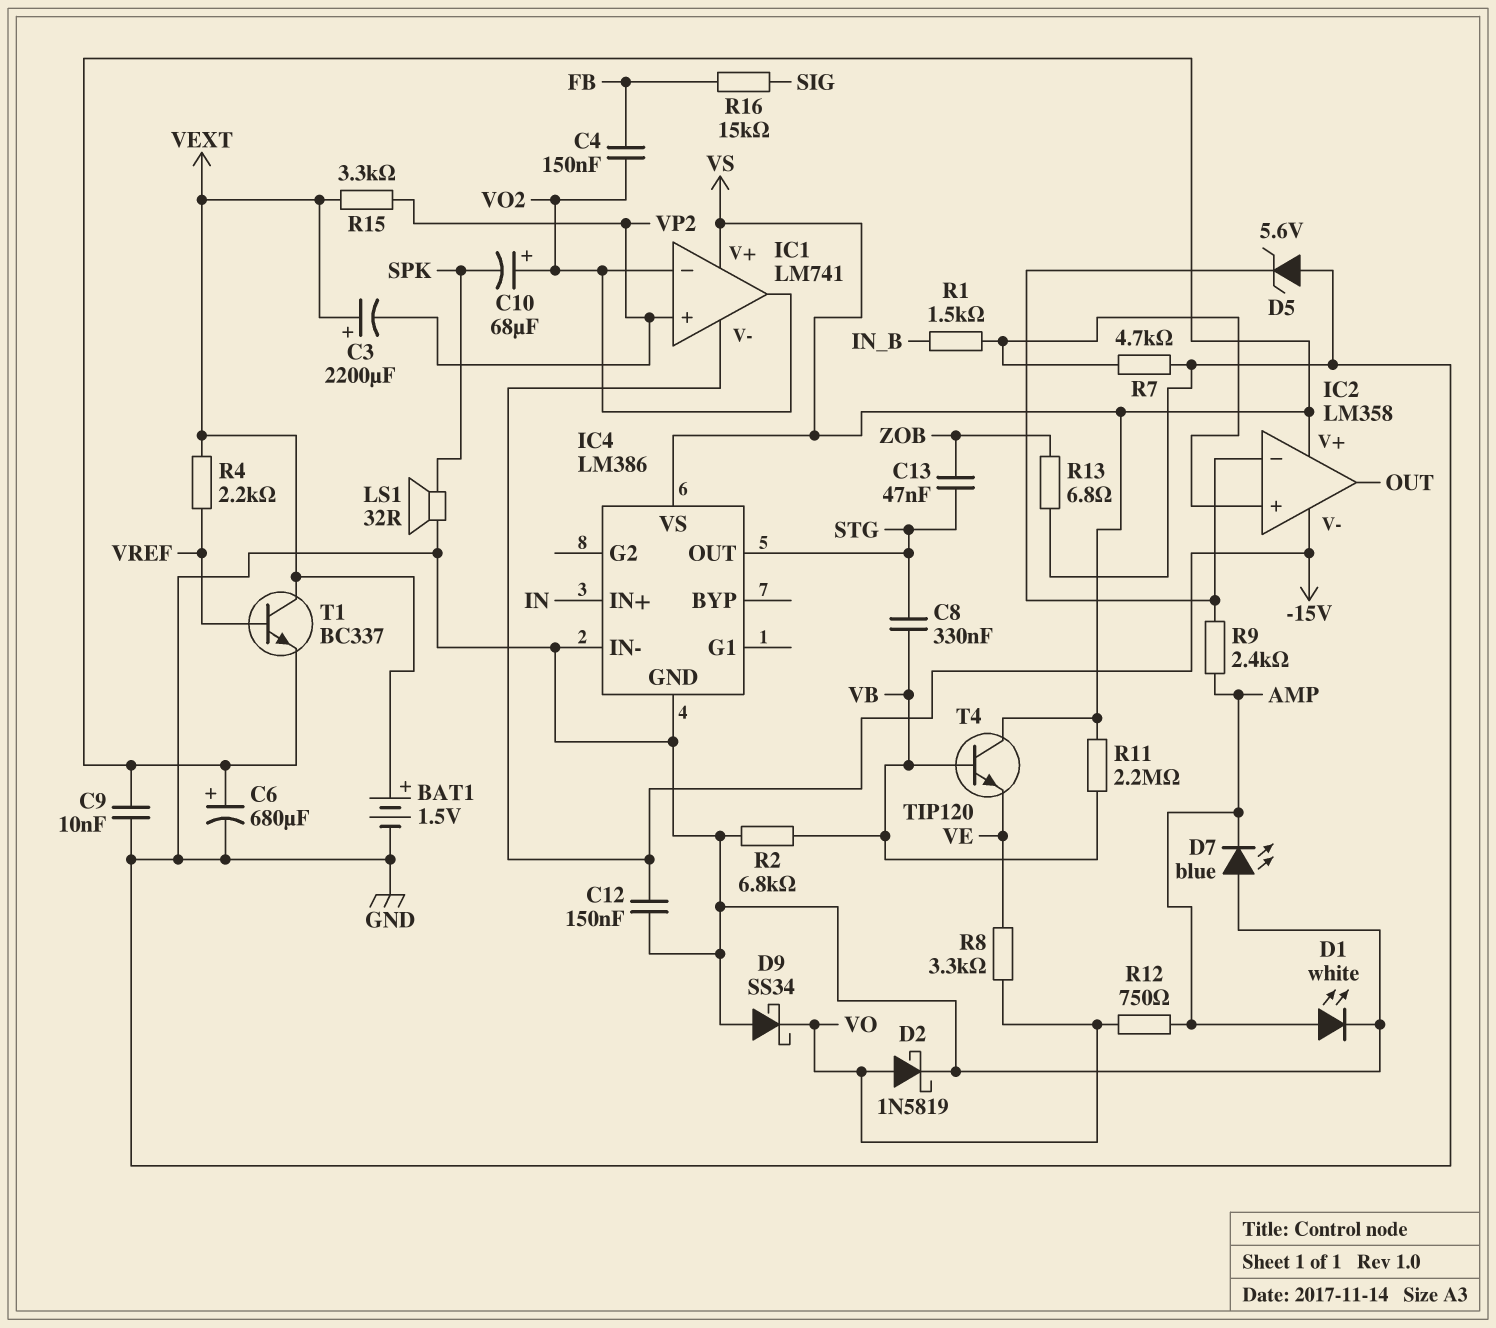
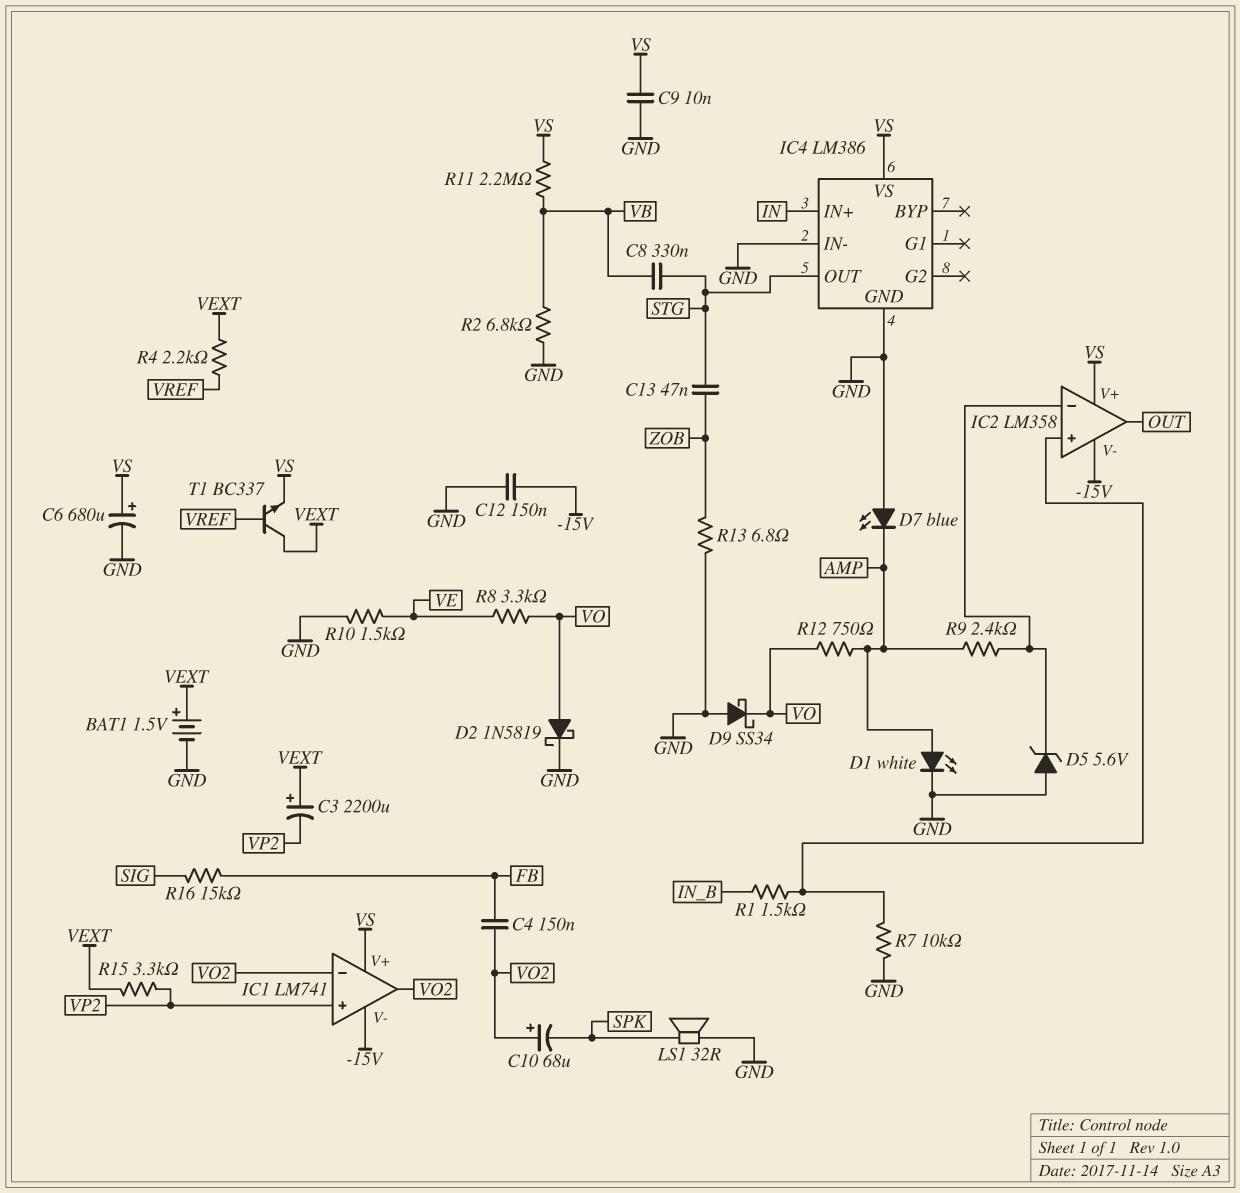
R7: 4.7k (GND, IC2/in+) -> 10k (GND, IC2/in+)
R10: none -> 1.5k (GND, VE)
T4: NPN TIP120 (B VB, C VS, E VE) -> none

